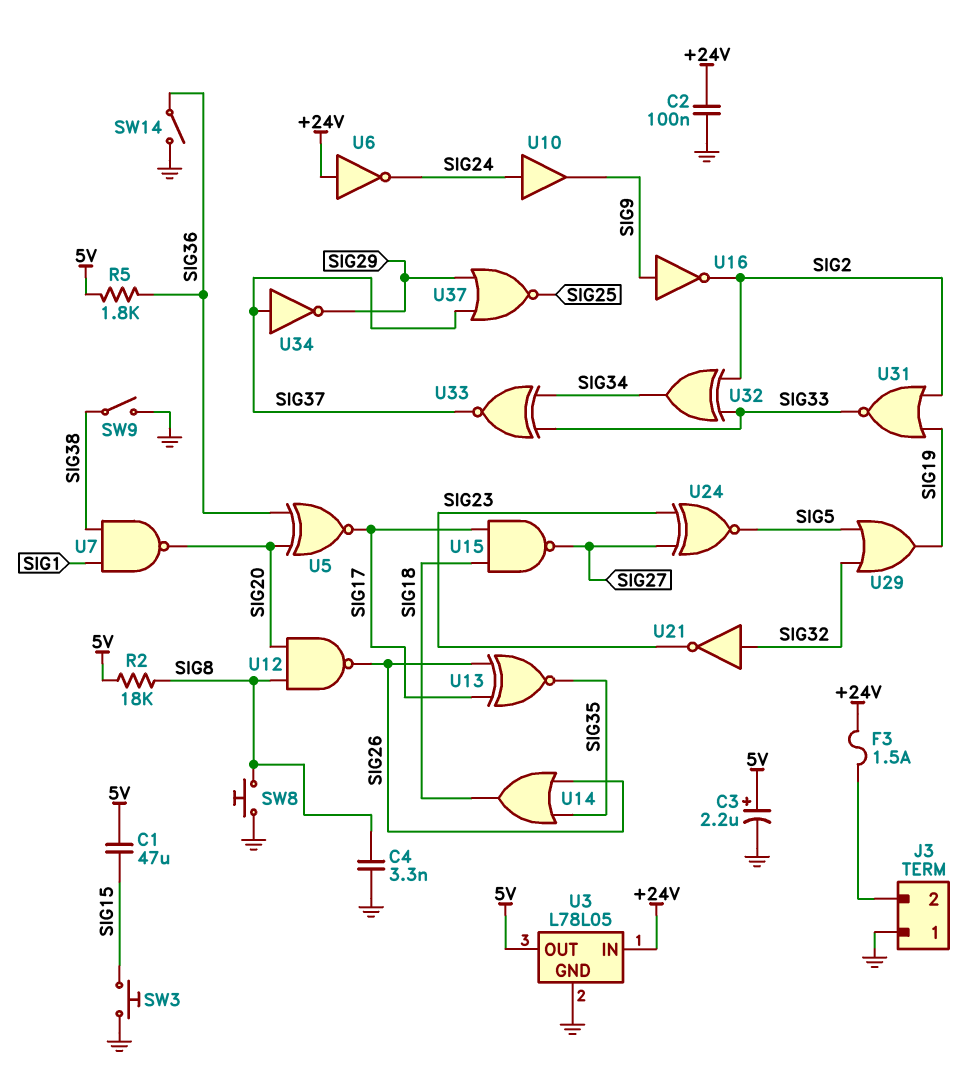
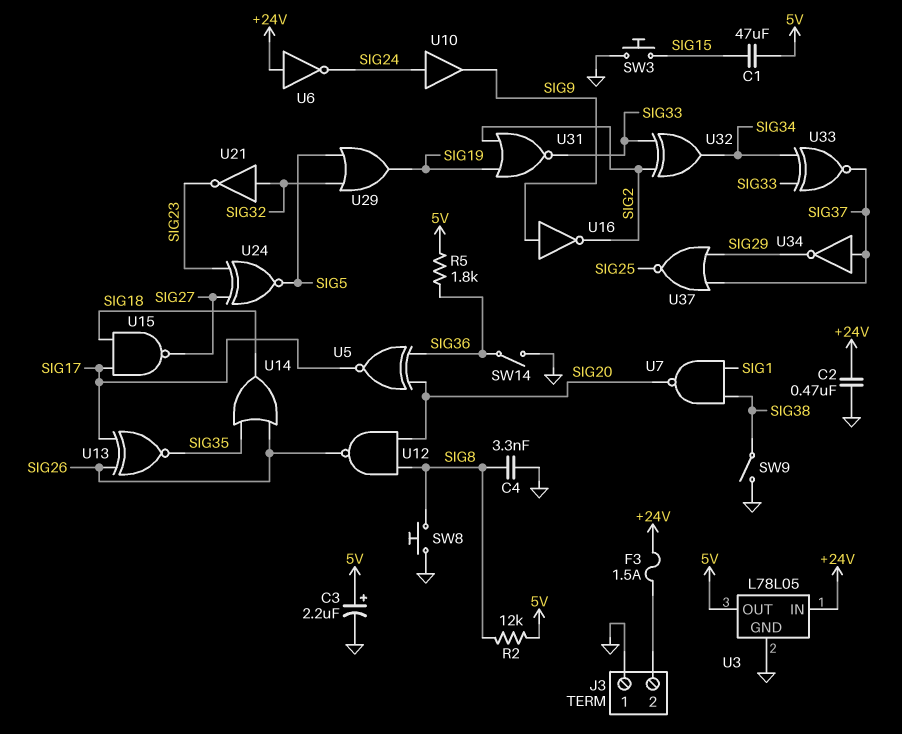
C2: 100nF (+24V, GND) -> 470nF (+24V, GND)
R2: 18k (5V, SIG8) -> 12k (5V, SIG8)

